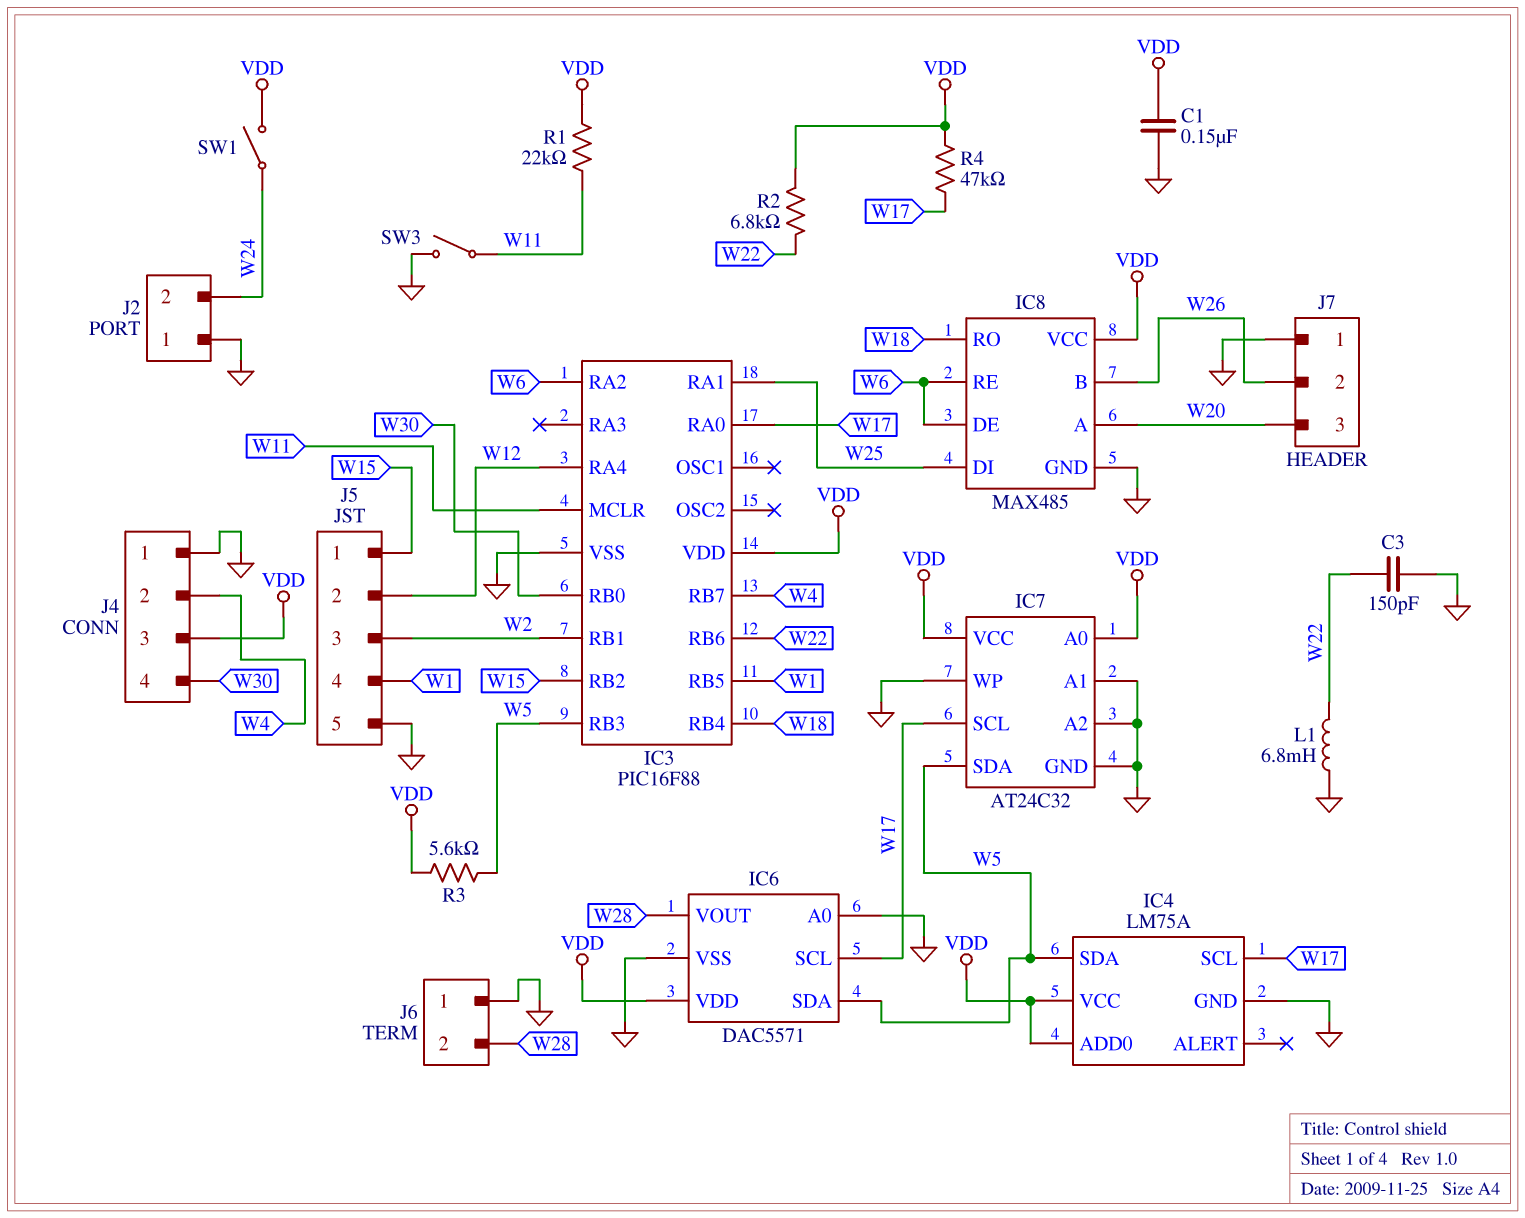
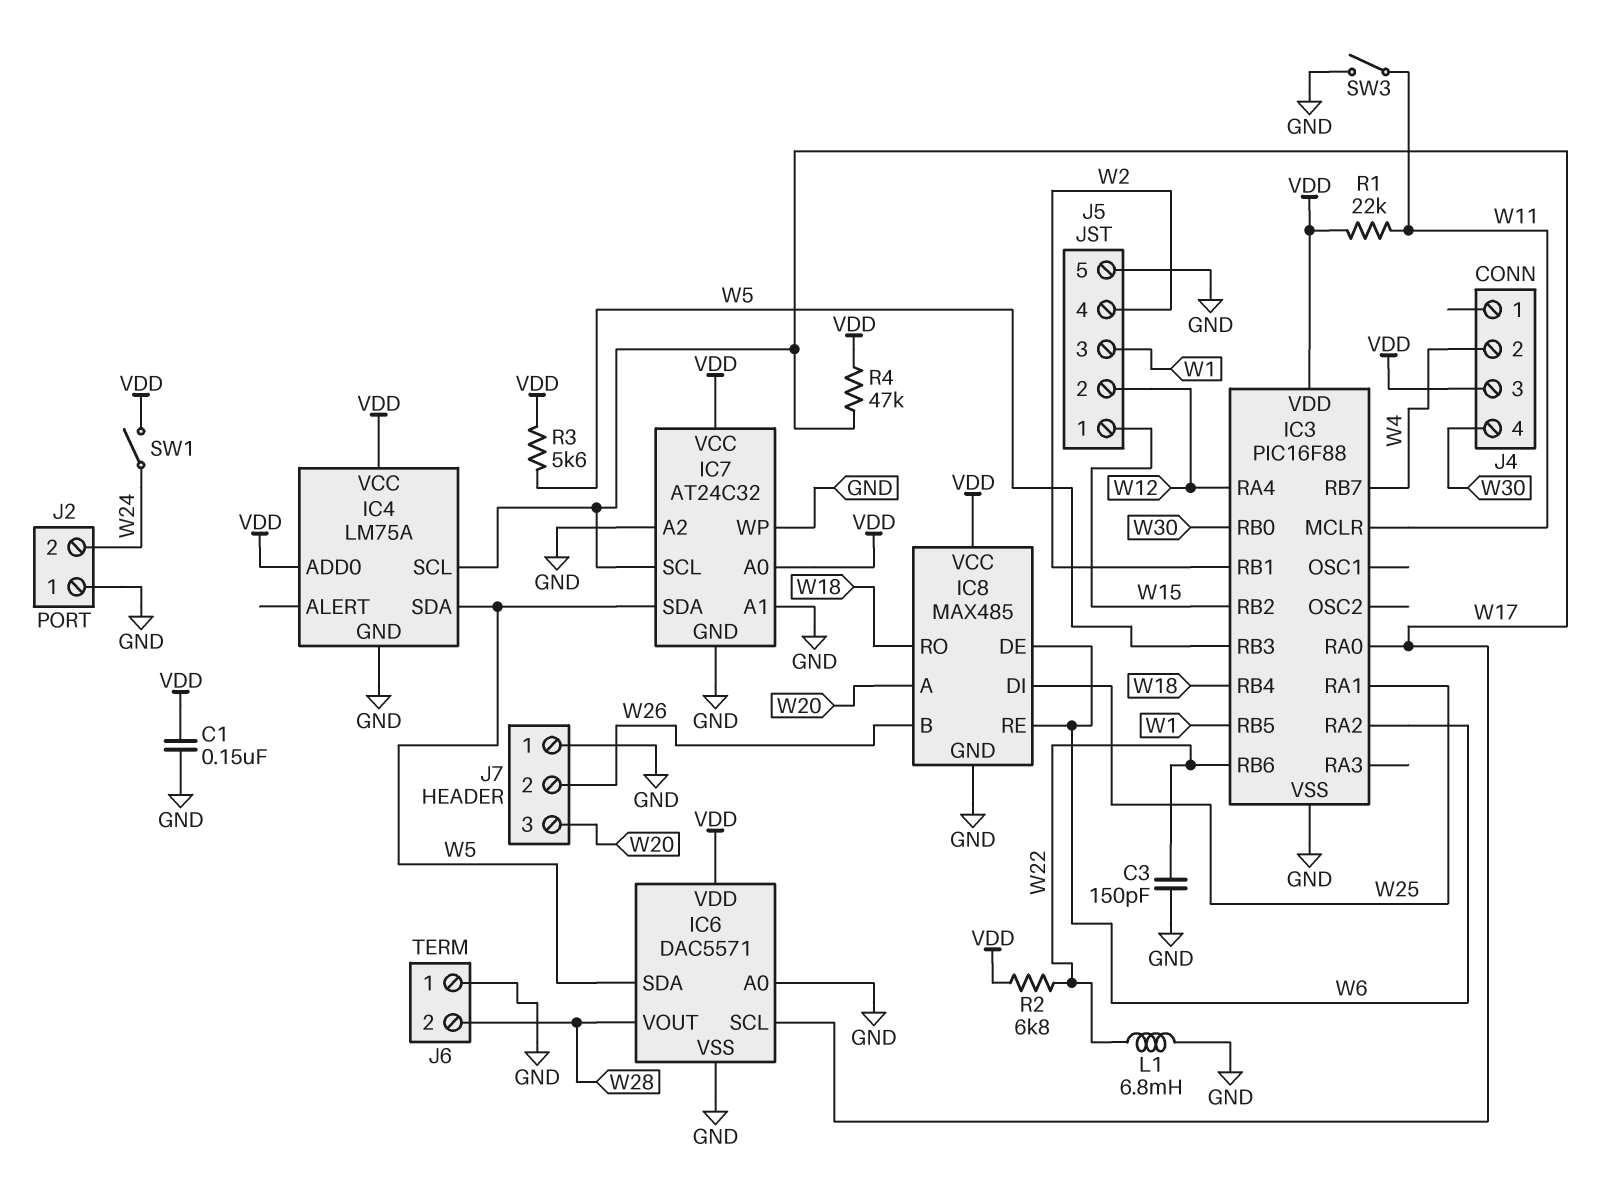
J4 pin 1: GND -> none
J5 pin 3: W2 -> W1
J5 pin 4: W1 -> W2

